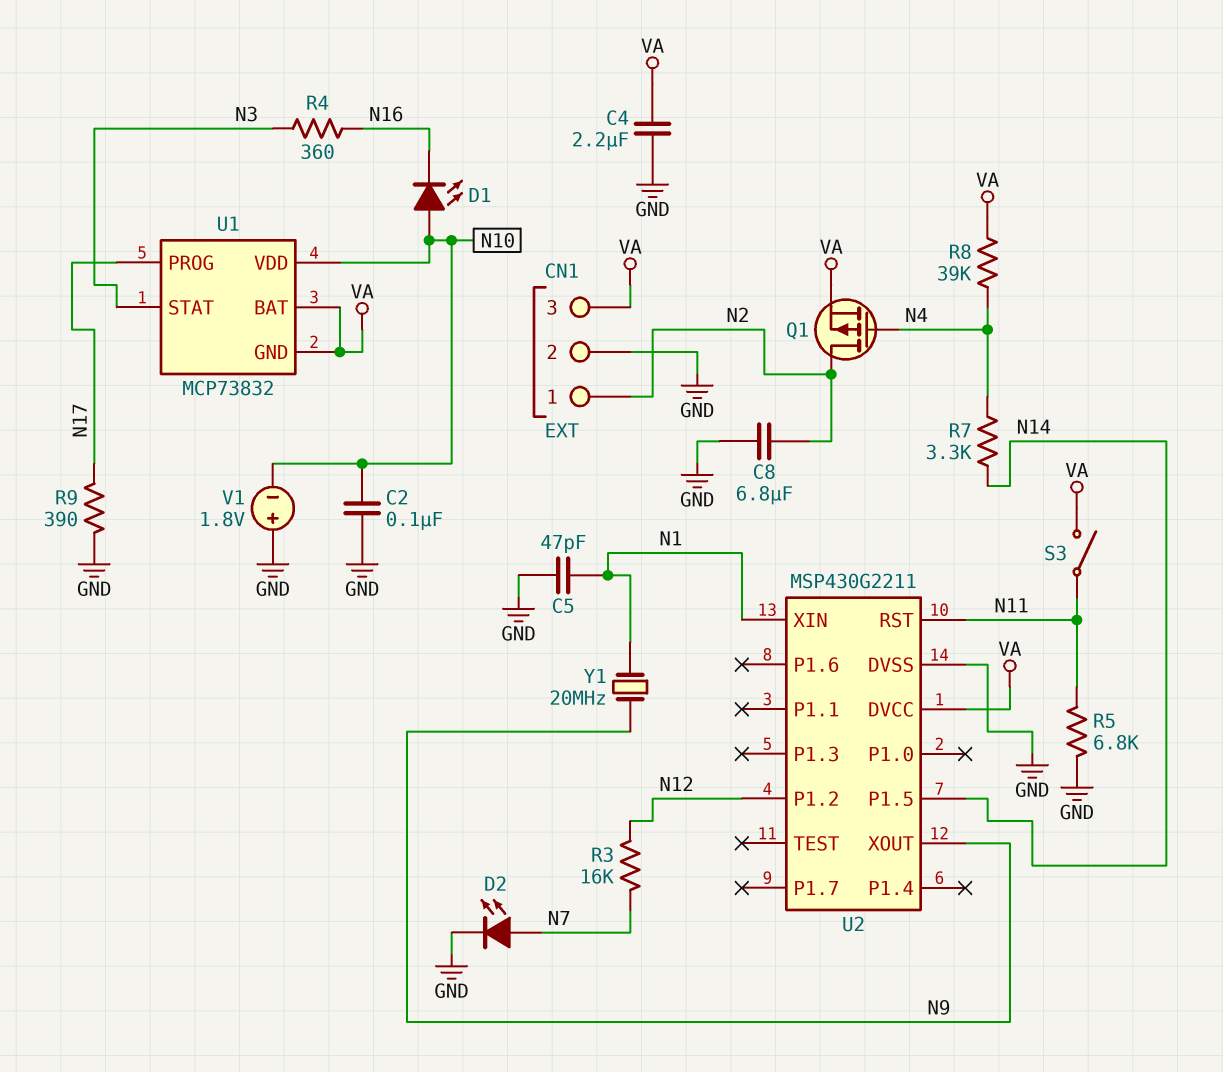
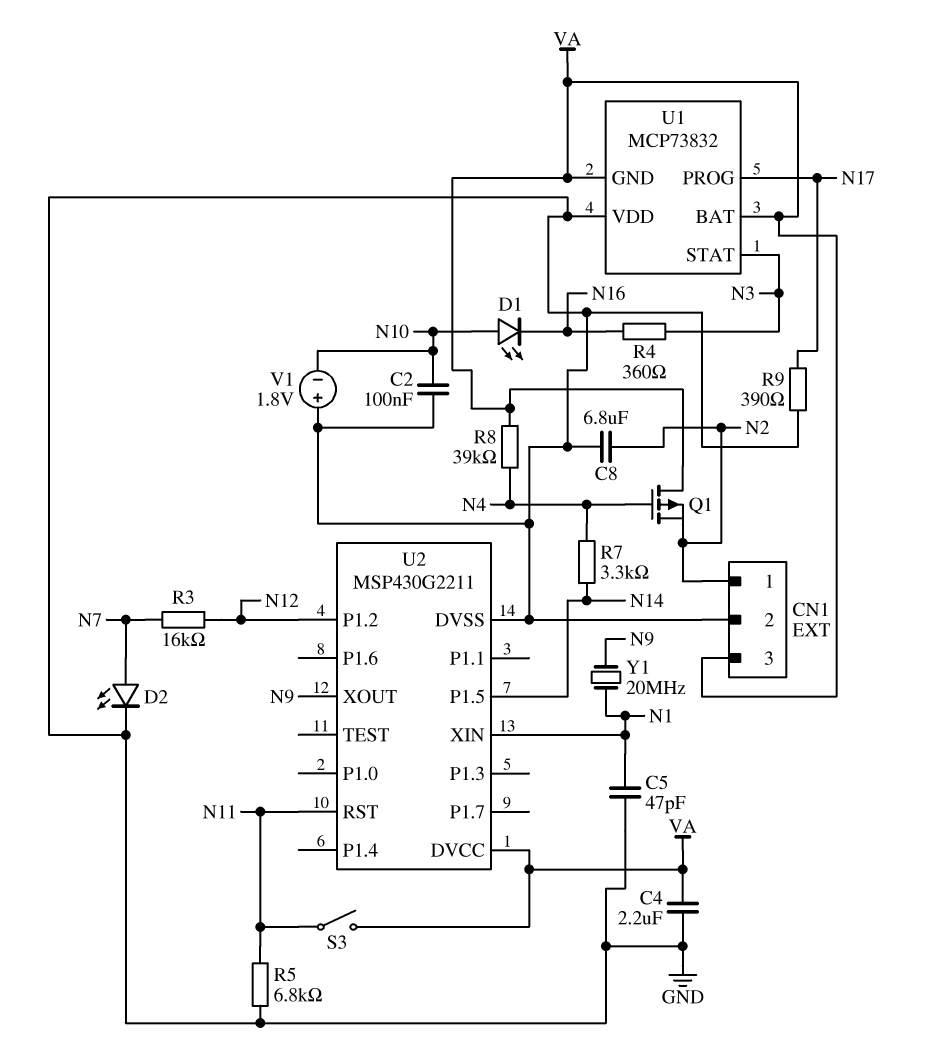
Q1: PMOS (G N4, D N2, S VA) -> PMOS (G N4, D VA, S N2)
U1 pin VDD: N10 -> GND

